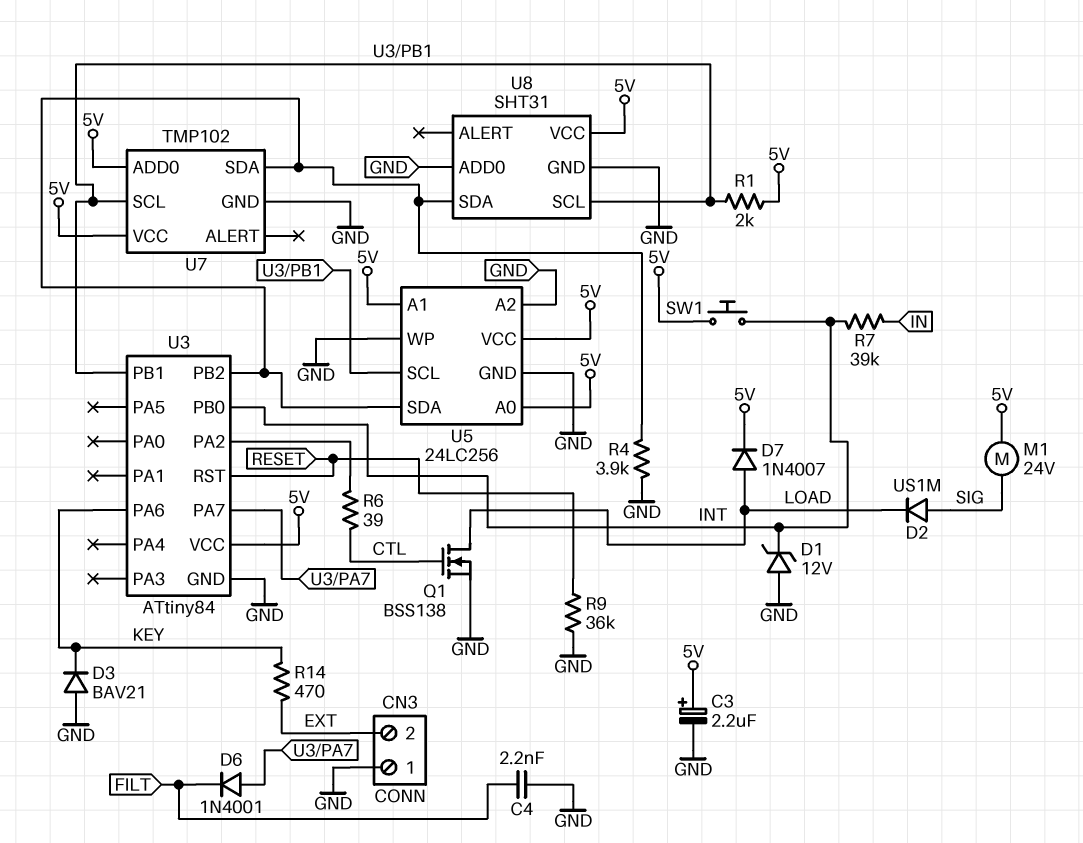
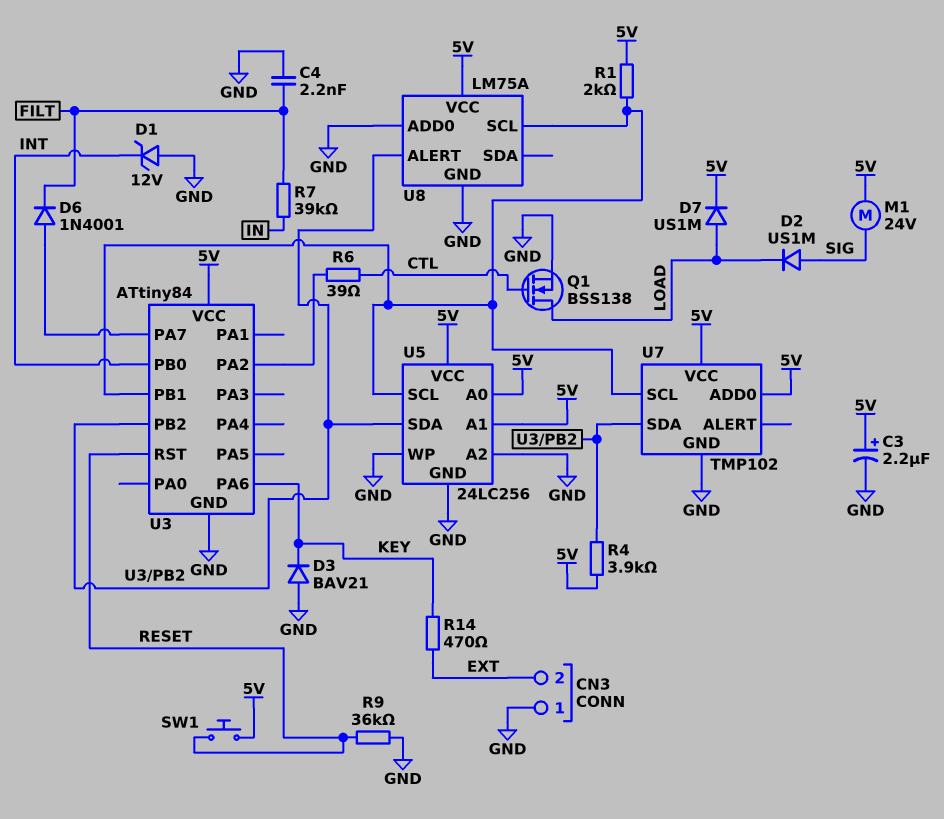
D7: diode 1N4007 (A LOAD, K 5V) -> diode US1M (A LOAD, K 5V)
R4: 3.9k (GND, U3/PB2) -> 3.9k (5V, U3/PB2)
R7: 39k (IN, INT) -> 39k (FILT, IN)
SW1: button (5V, INT) -> button (5V, RESET)
U8: SHT31 -> LM75A
U8 pin ALERT: none -> U3/PB2
U8 pin SDA: U3/PB2 -> none

